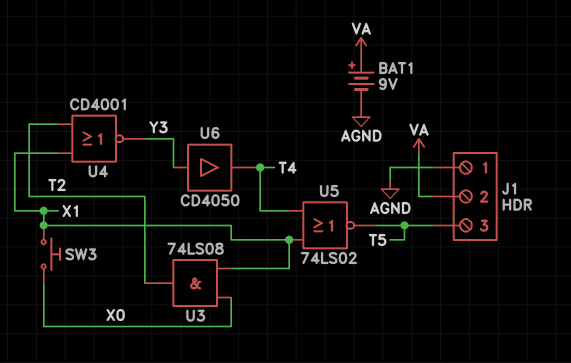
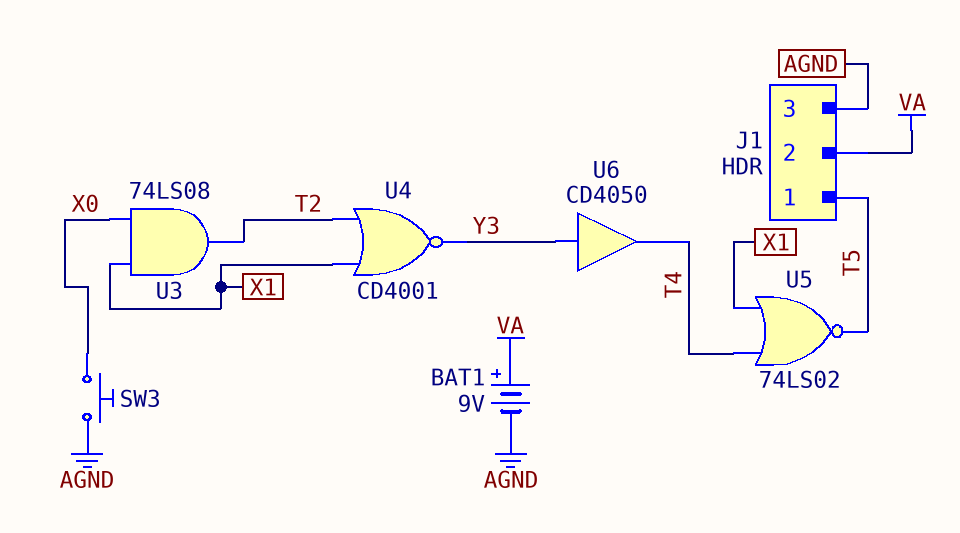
J1 pin 1: AGND -> T5
J1 pin 3: T5 -> AGND
SW3: button (X0, X1) -> button (AGND, X0)

